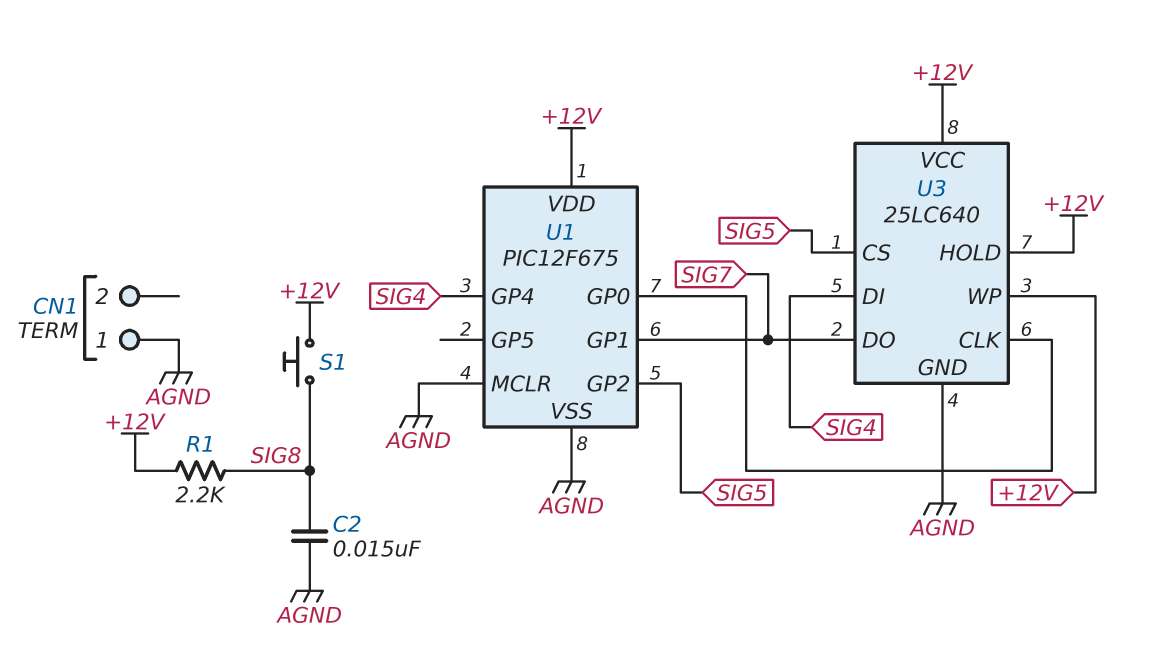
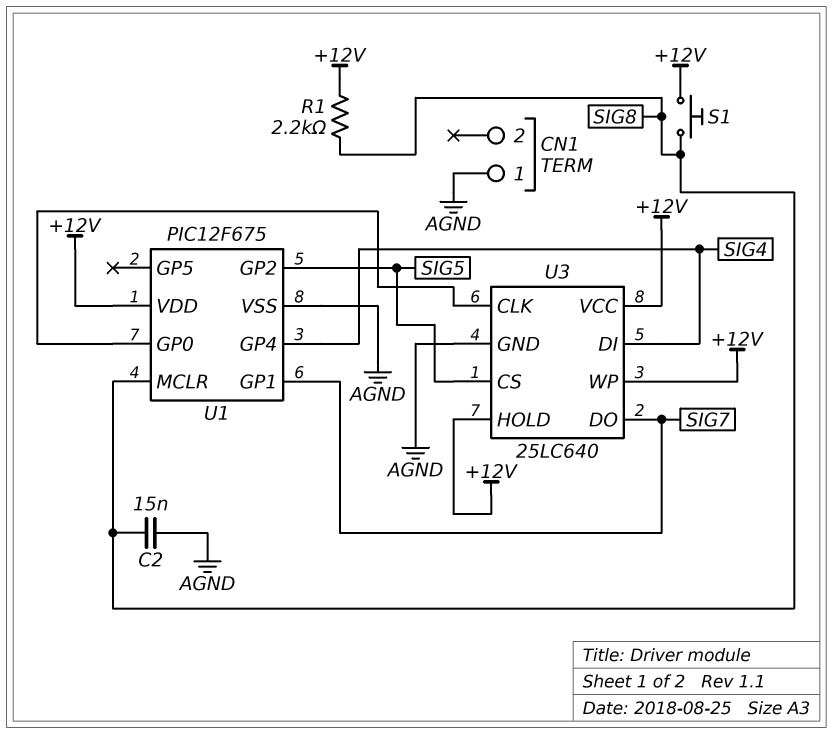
U1 pin MCLR: AGND -> SIG8

